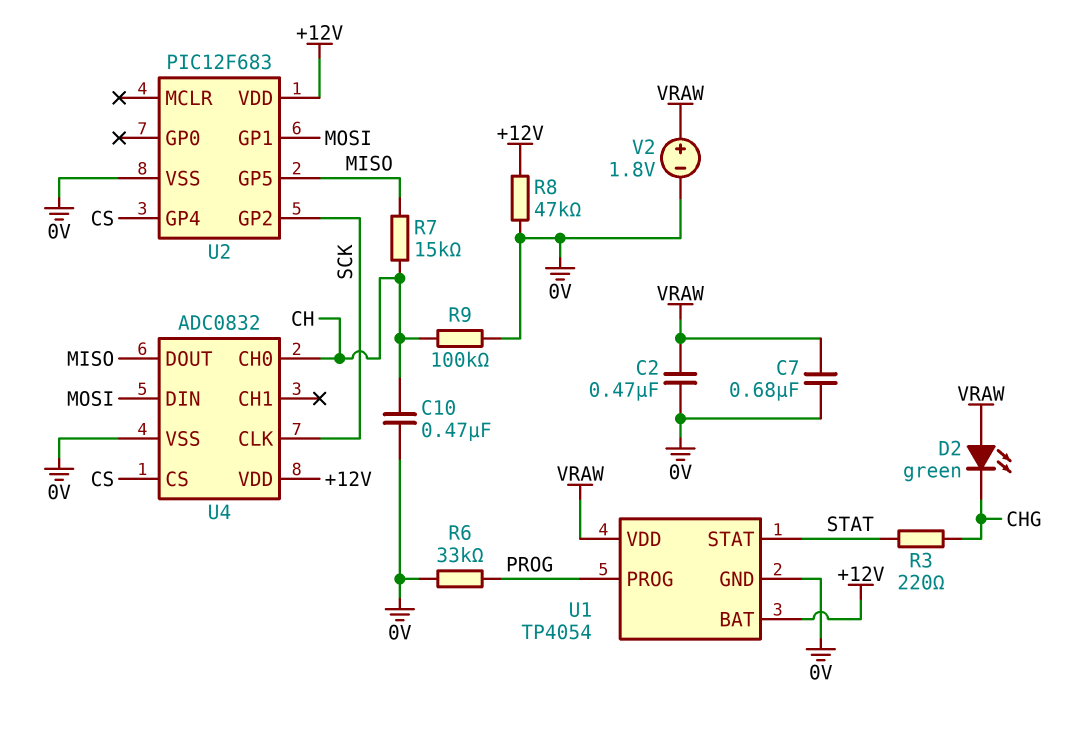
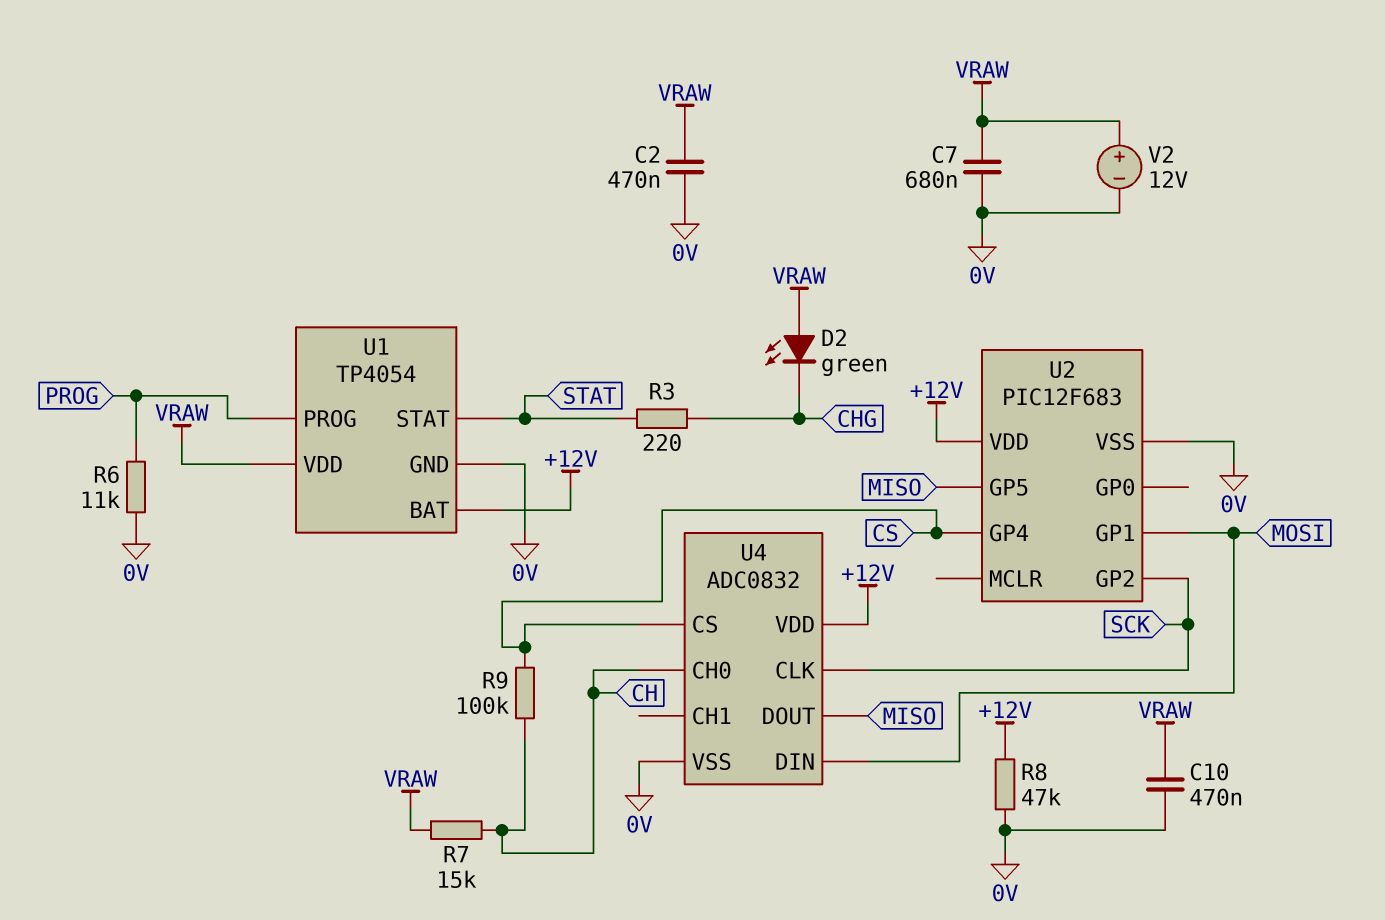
C10: 470nF (0V, CH) -> 470nF (0V, VRAW)
R6: 33k (0V, PROG) -> 11k (0V, PROG)
R7: 15k (CH, MISO) -> 15k (CH, VRAW)
R9: 100k (0V, CH) -> 100k (CH, CS)
V2: 1.8V (plus VRAW, minus 0V) -> 12V (plus VRAW, minus 0V)

